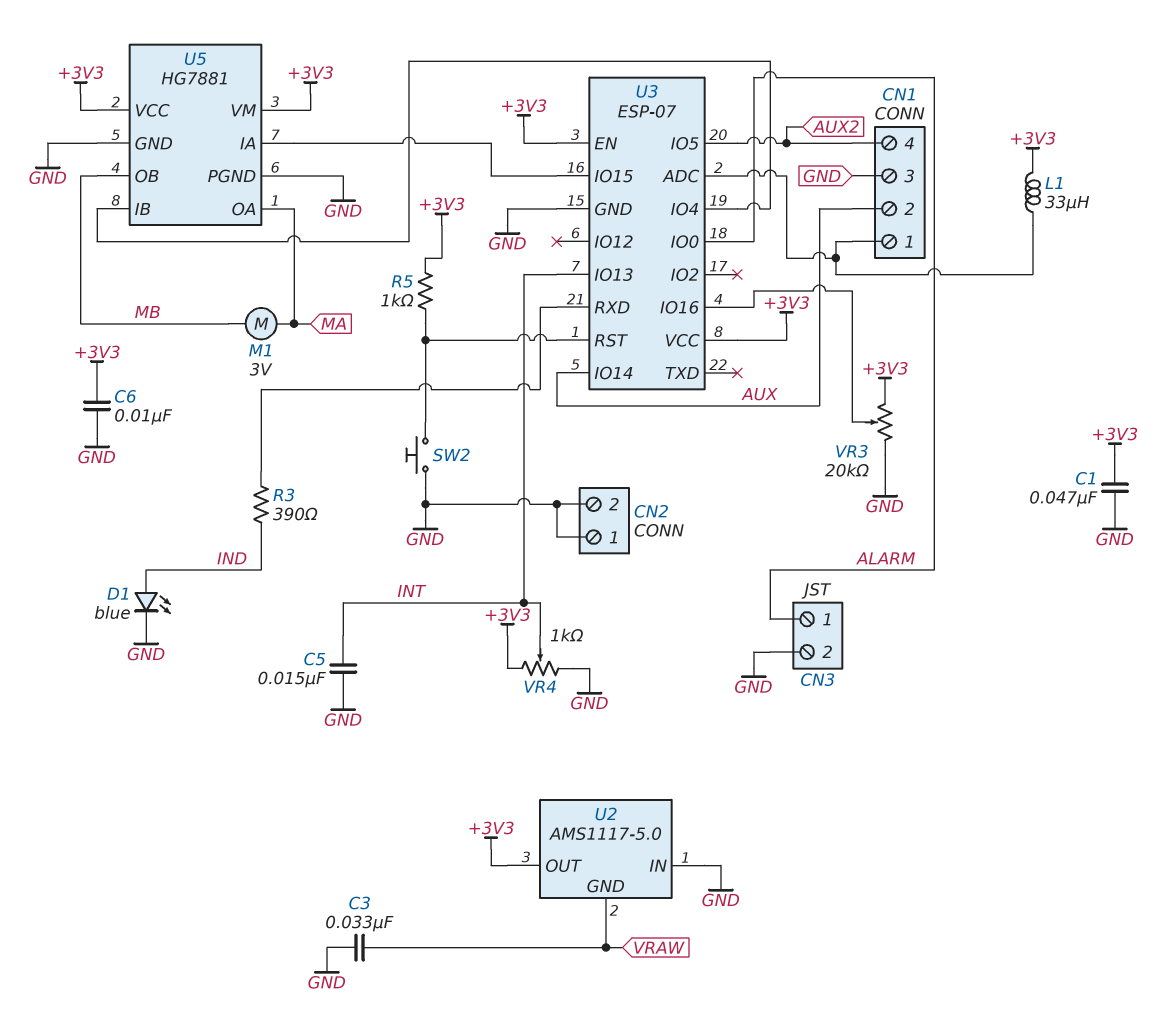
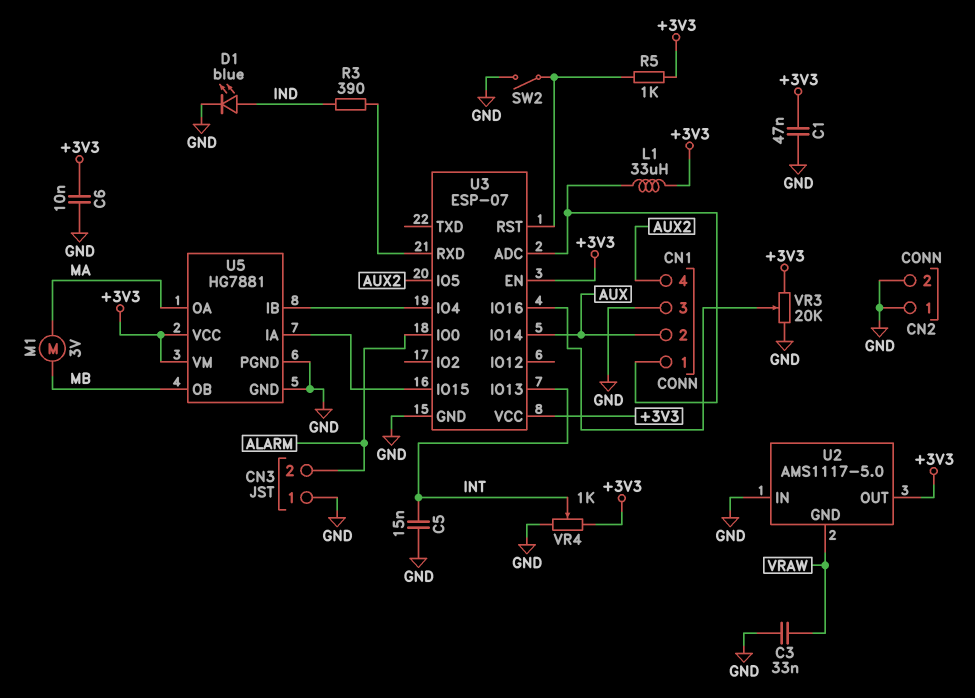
CN3 pin 1: ALARM -> GND
CN3 pin 2: GND -> ALARM
SW2: button (GND, U3/RST) -> switch (GND, U3/RST)

